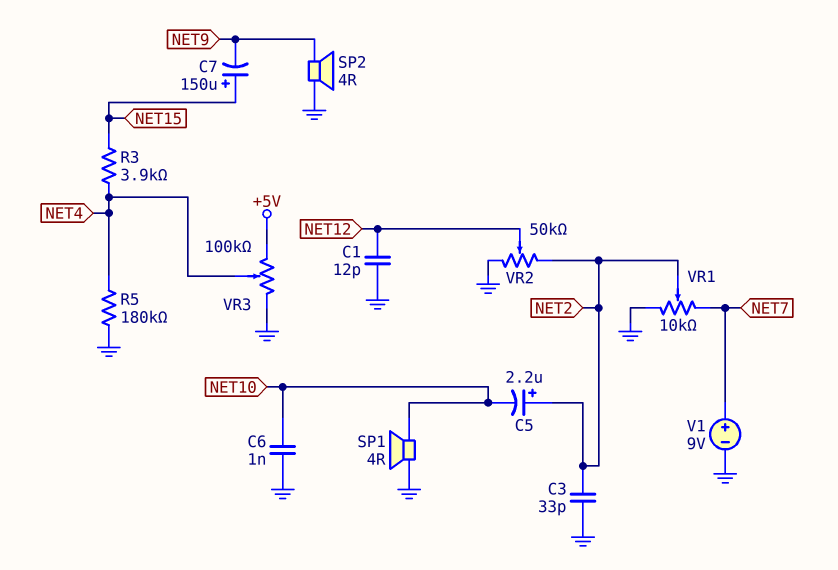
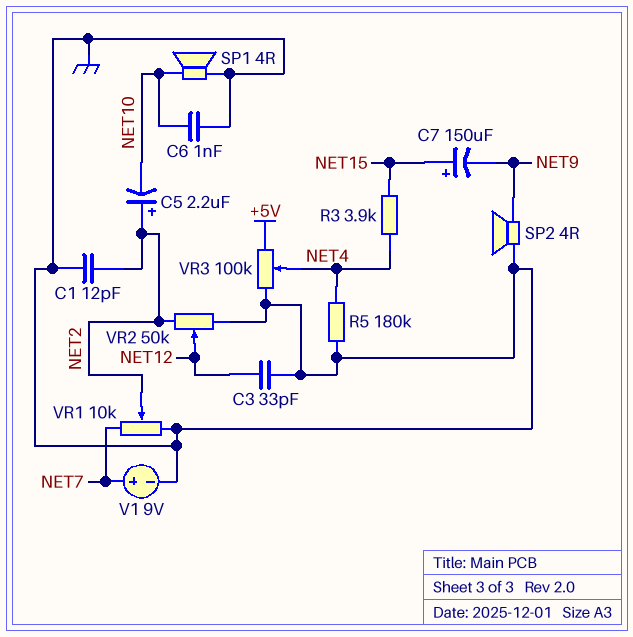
C1: 12pF (GND, NET12) -> 12pF (GND, NET2)
C3: 33pF (GND, NET2) -> 33pF (GND, NET12)

